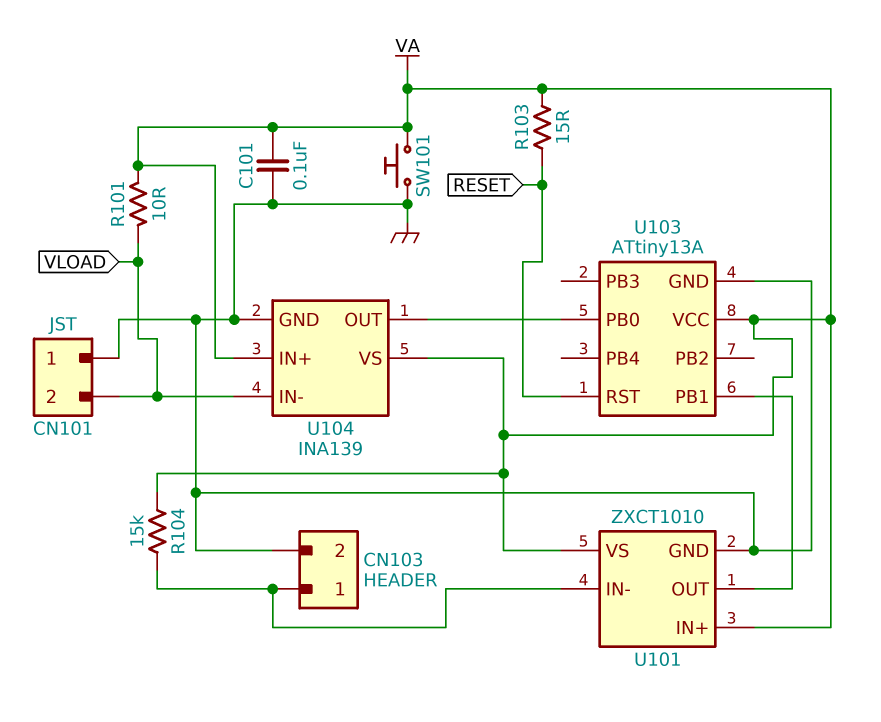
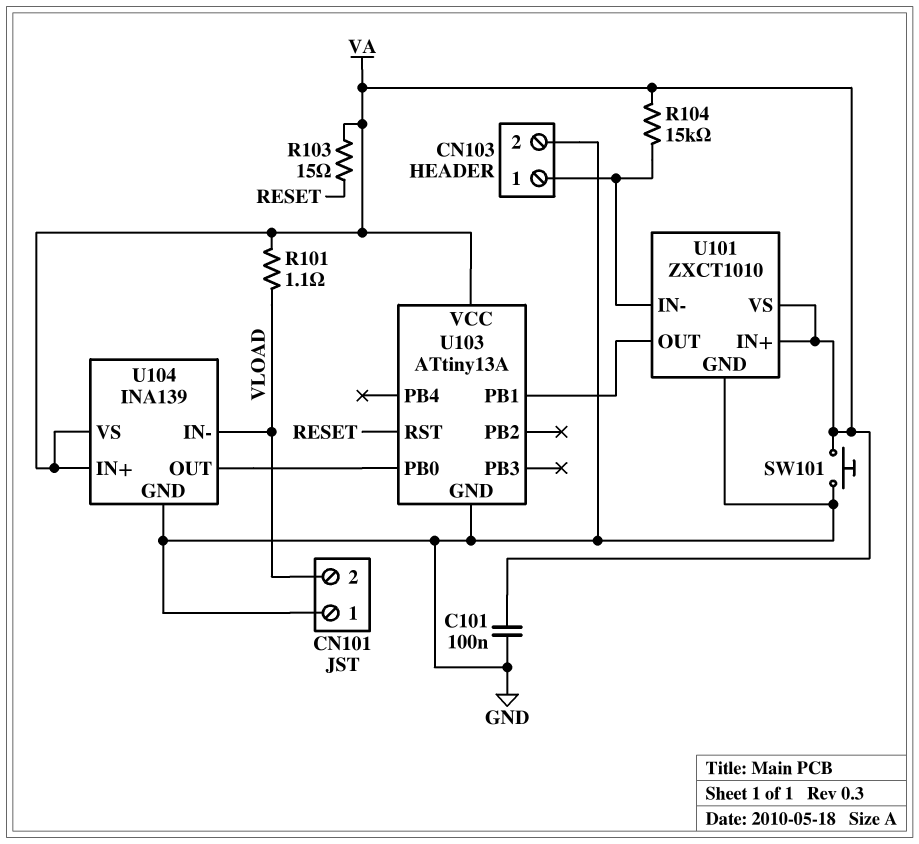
R101: 10 (VA, VLOAD) -> 1.1 (VA, VLOAD)

